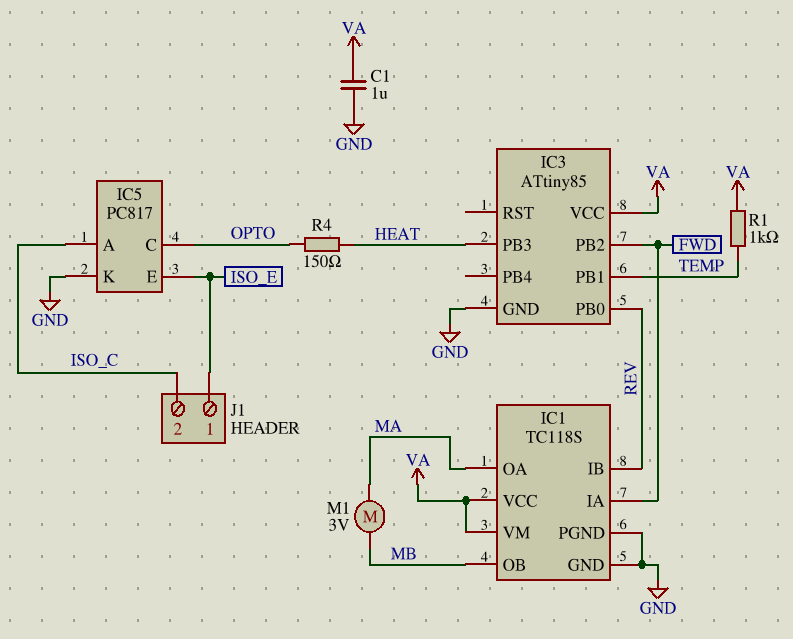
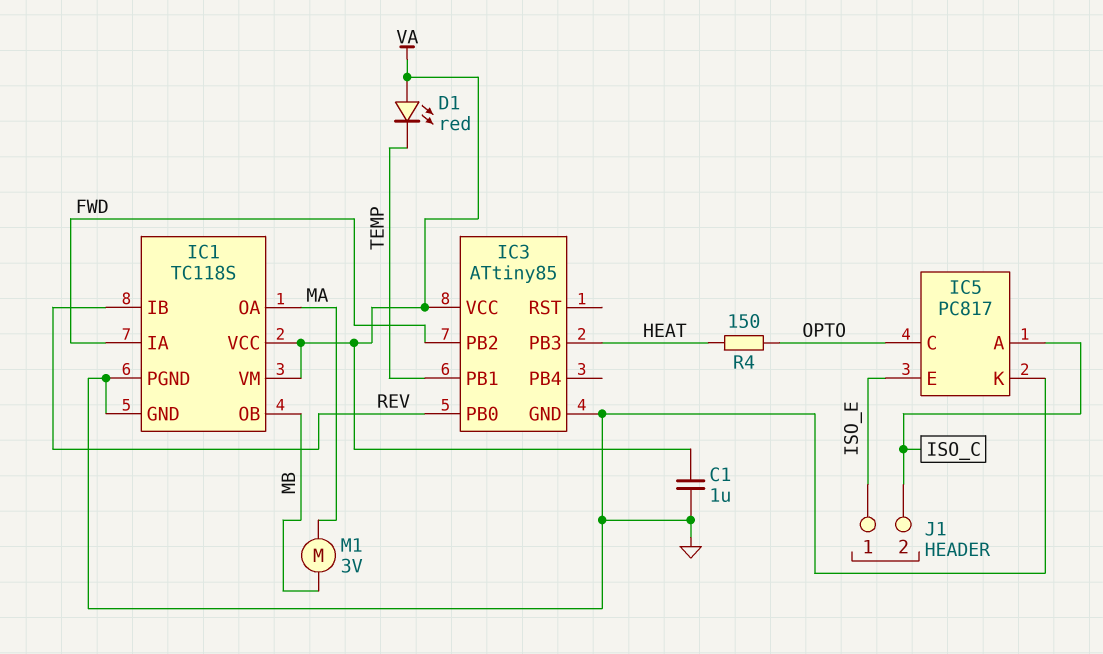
D1: none -> LED red (A VA, K TEMP)
R1: 1k (TEMP, VA) -> none

